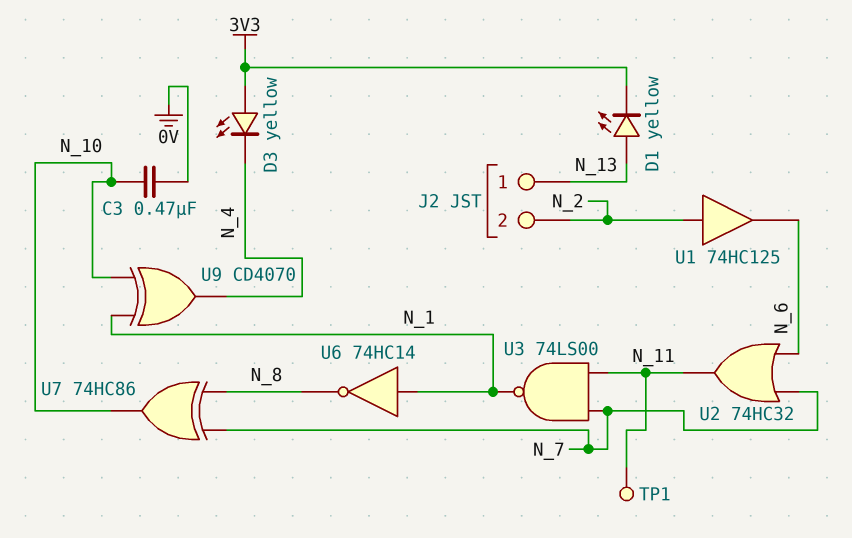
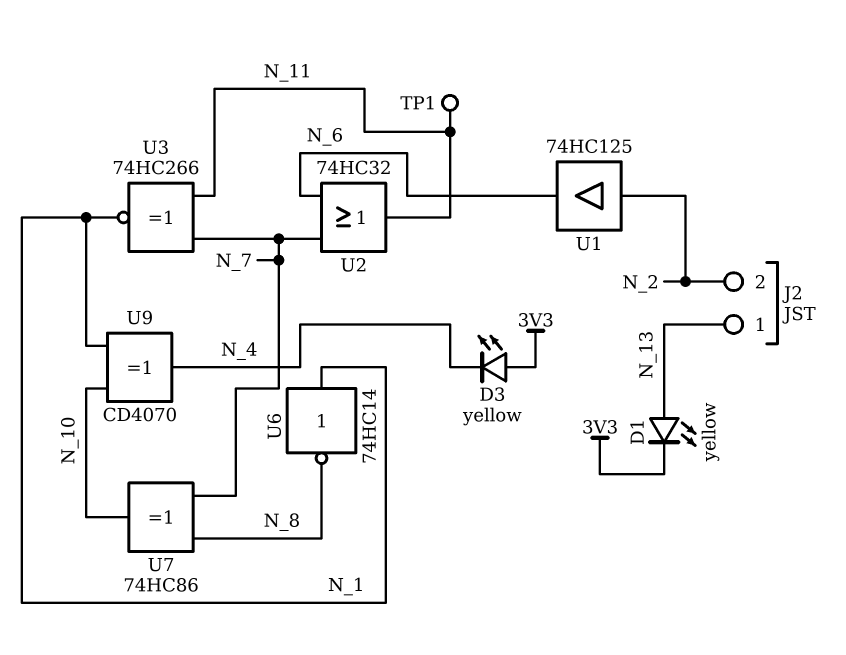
C3: 470nF (0V, N_10) -> none
U3: NAND 74LS00 (in N_7, in N_11, out N_1) -> XNOR 74HC266 (in N_7, in N_11, out N_1)

